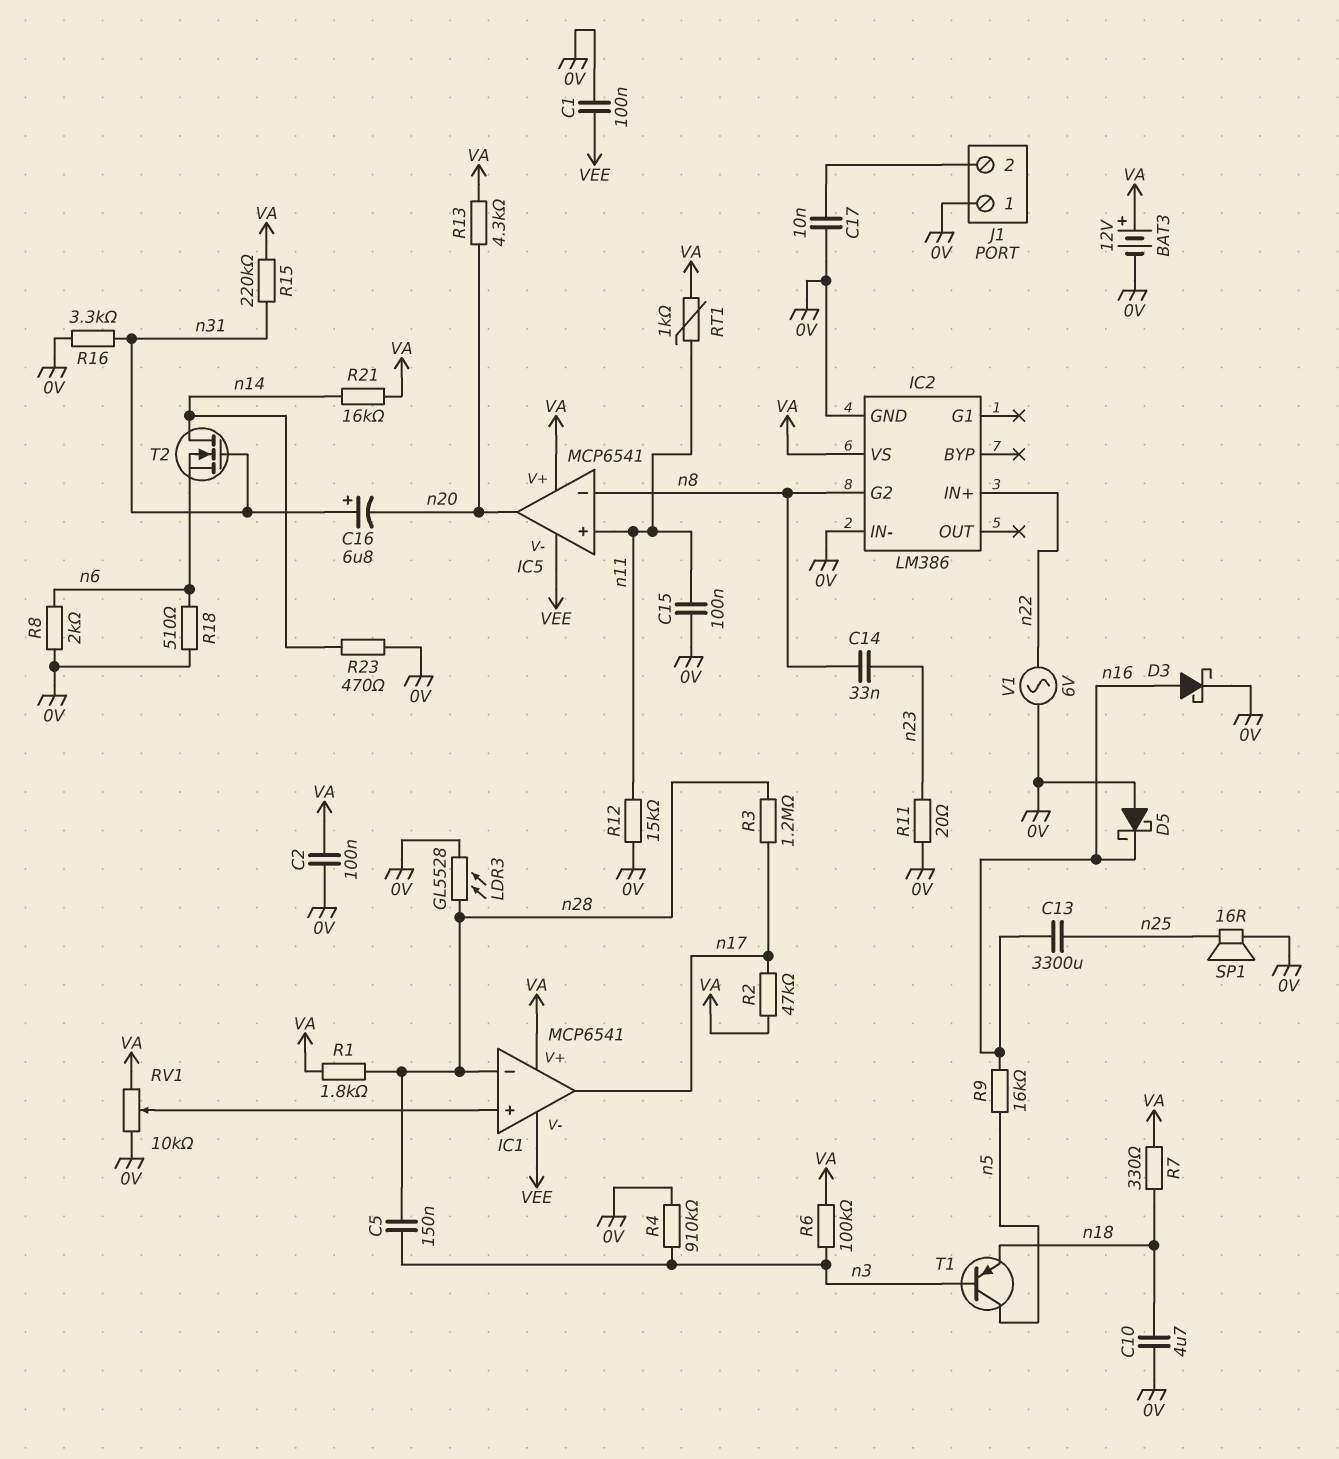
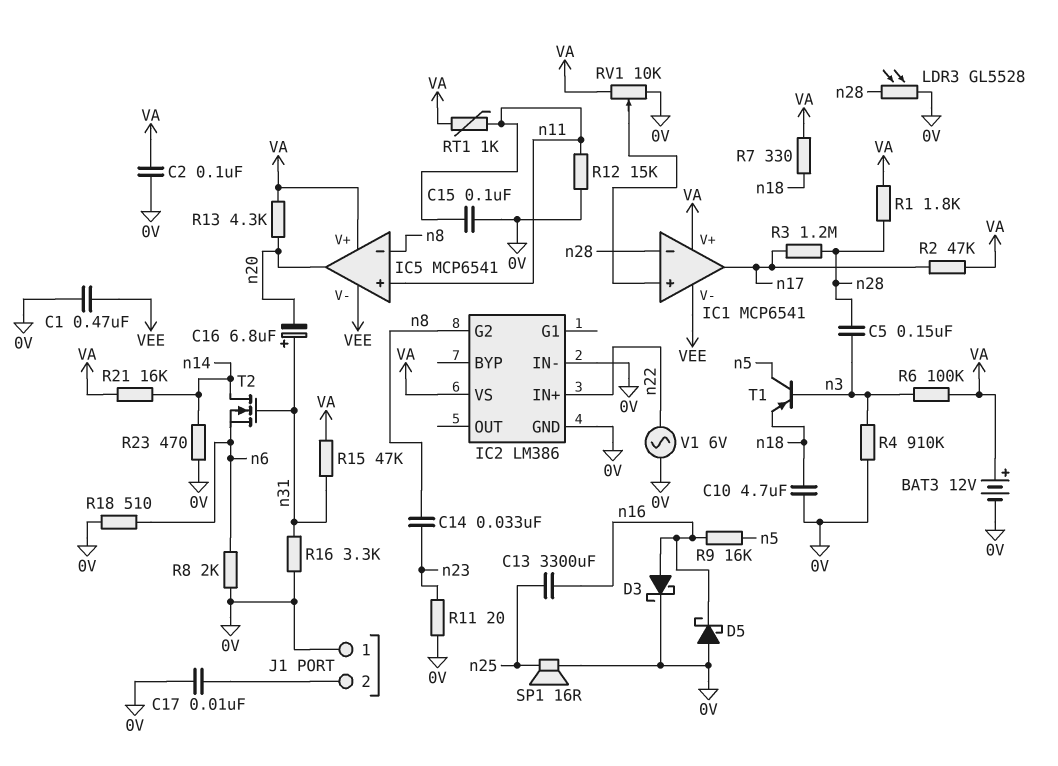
C1: 100nF (0V, VEE) -> 470nF (0V, VEE)
R15: 220k (VA, n31) -> 47k (VA, n31)

